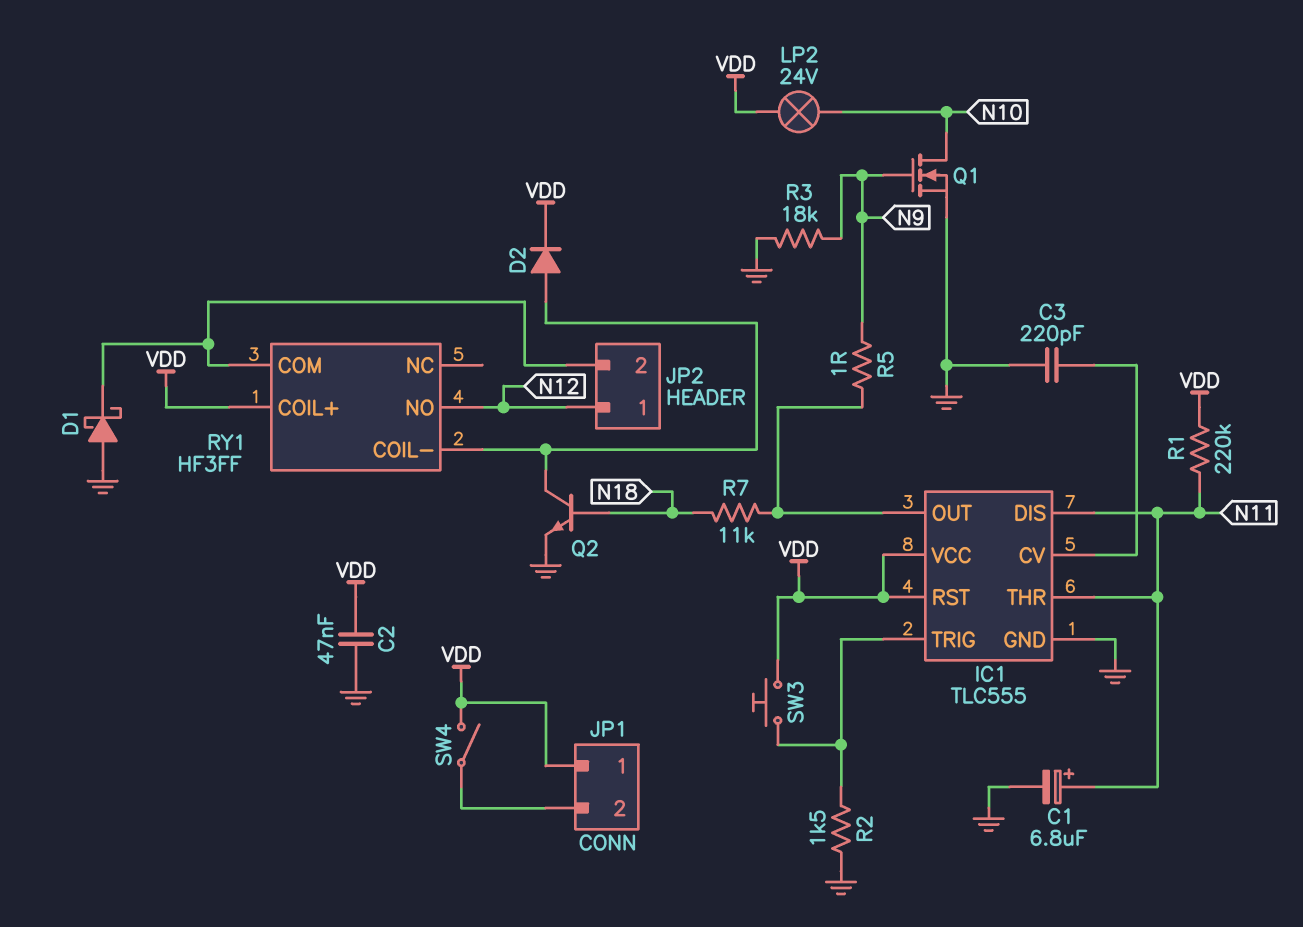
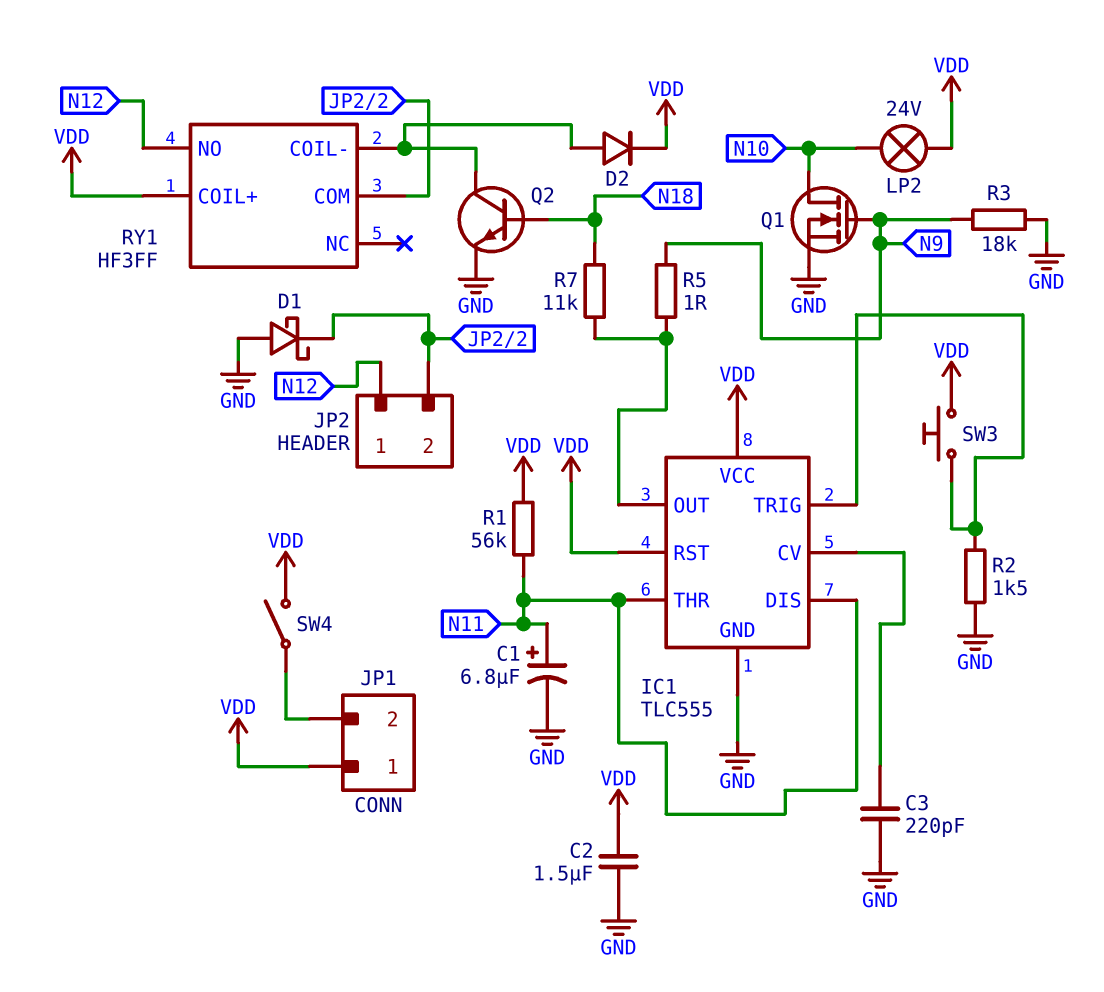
C2: 47nF (GND, VDD) -> 1.5uF (GND, VDD)
R1: 220k (N11, VDD) -> 56k (N11, VDD)

